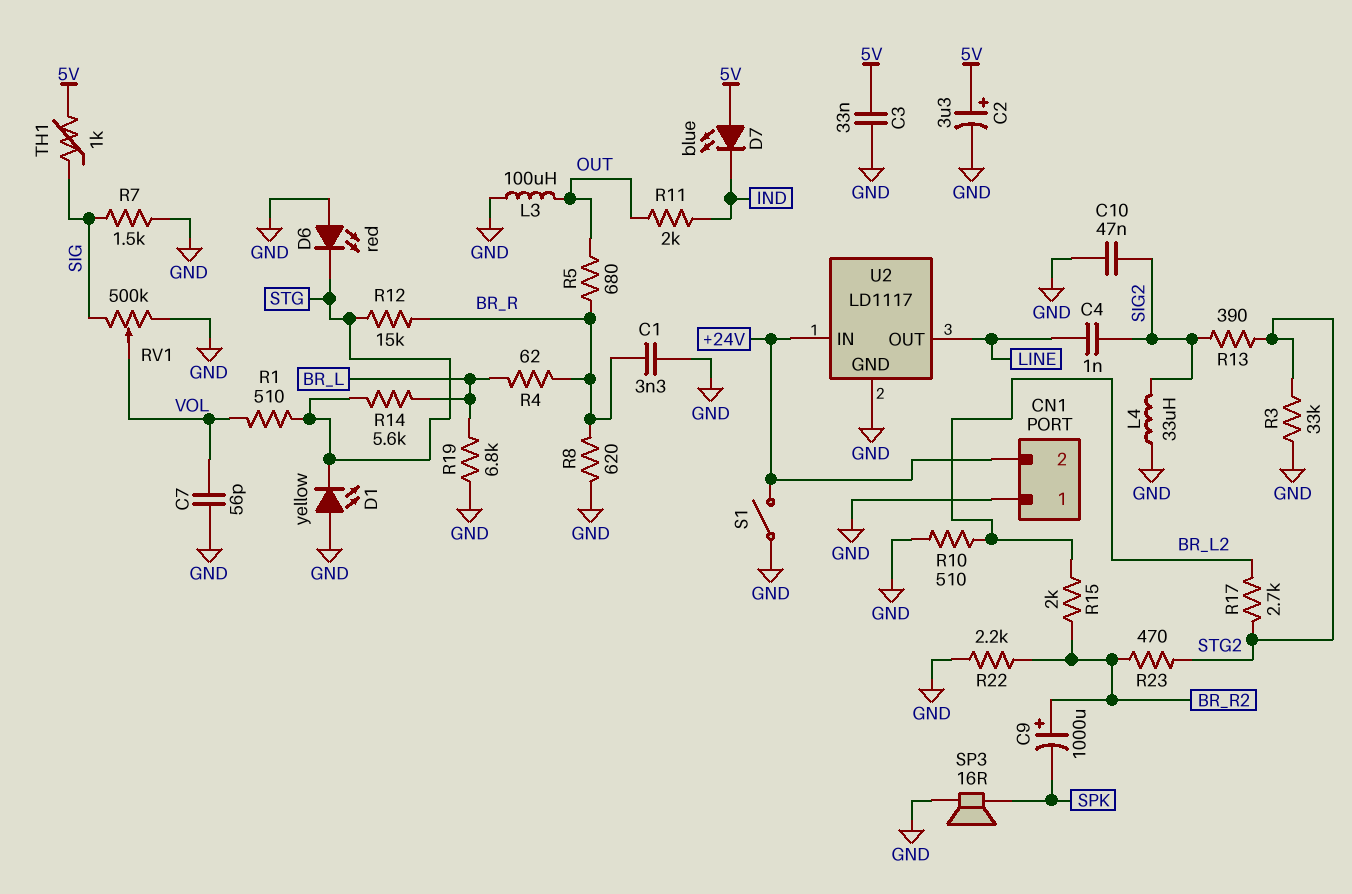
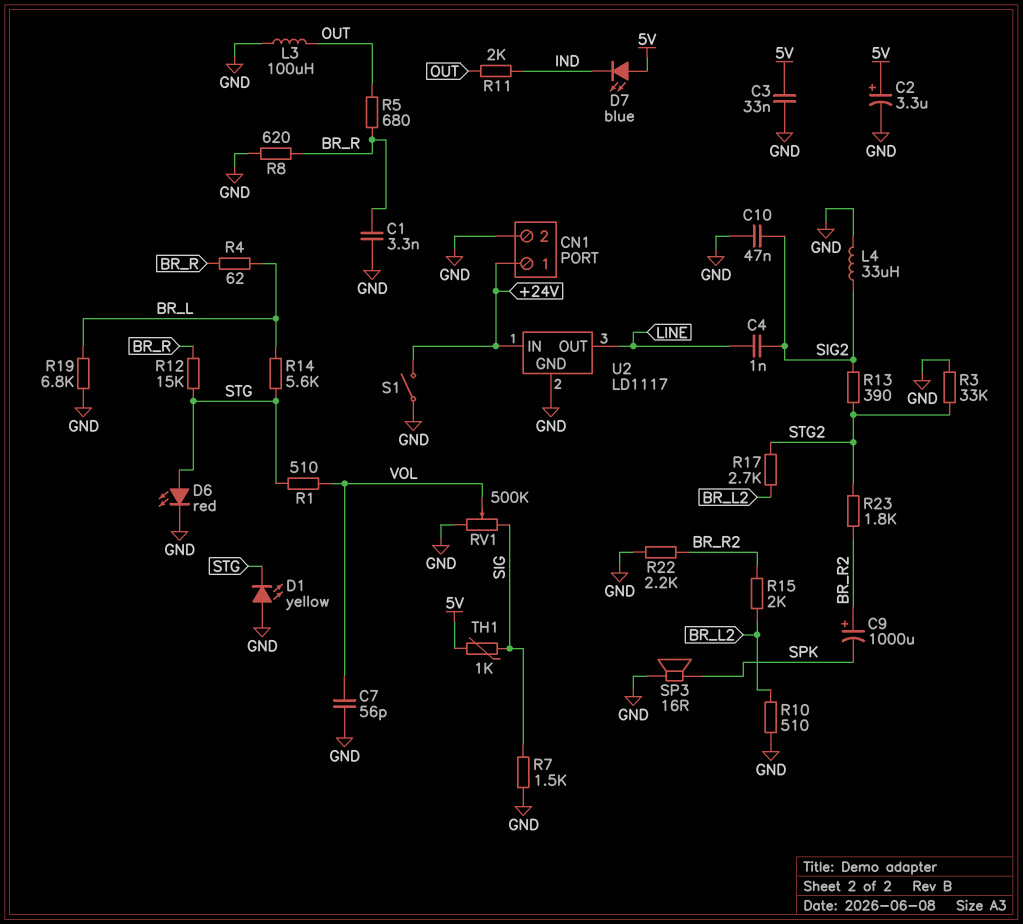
CN1 pin 1: GND -> +24V
CN1 pin 2: +24V -> GND
D6: LED red (A GND, K STG) -> LED red (A STG, K GND)
R23: 470 (BR_R2, STG2) -> 1.8k (BR_R2, STG2)

